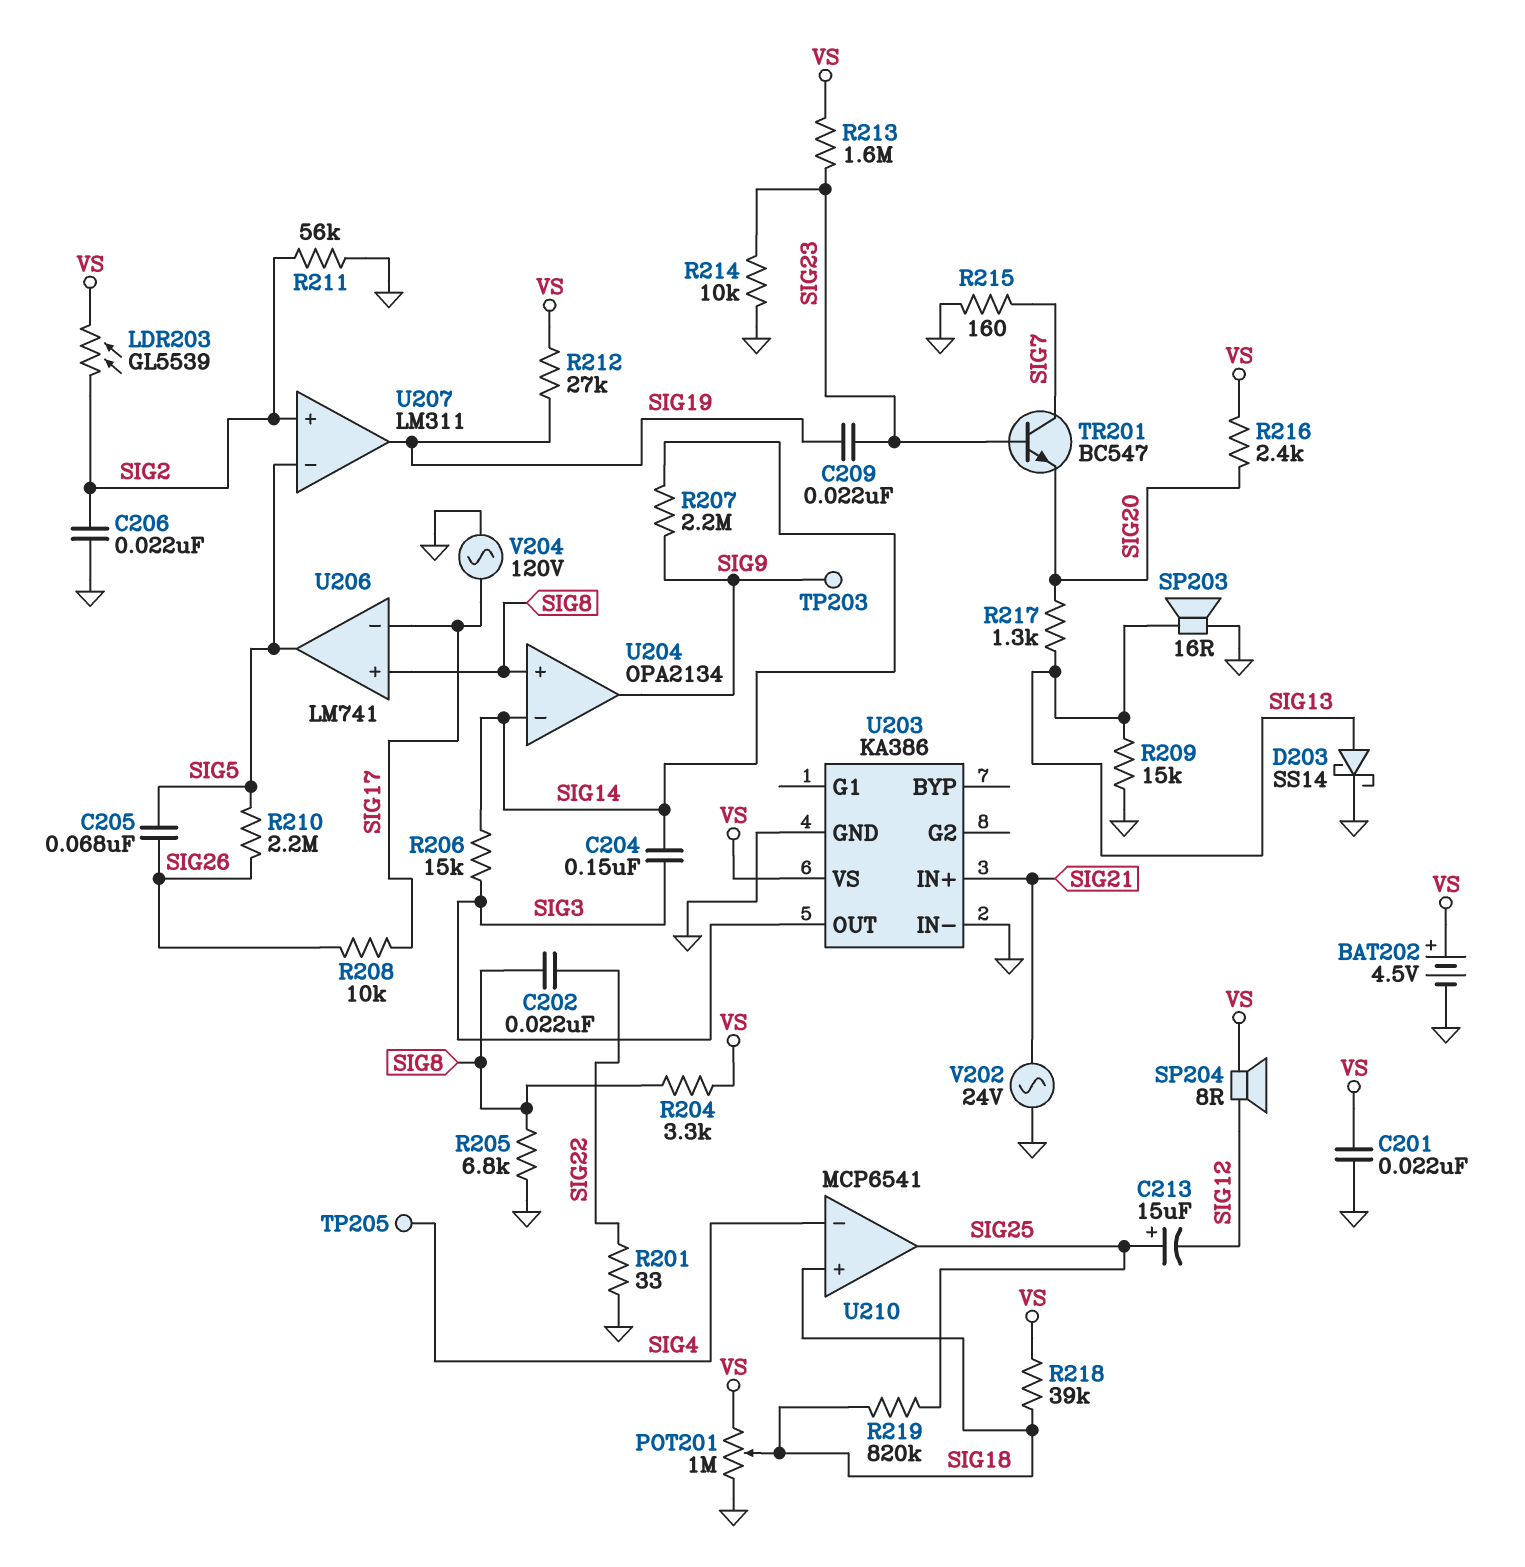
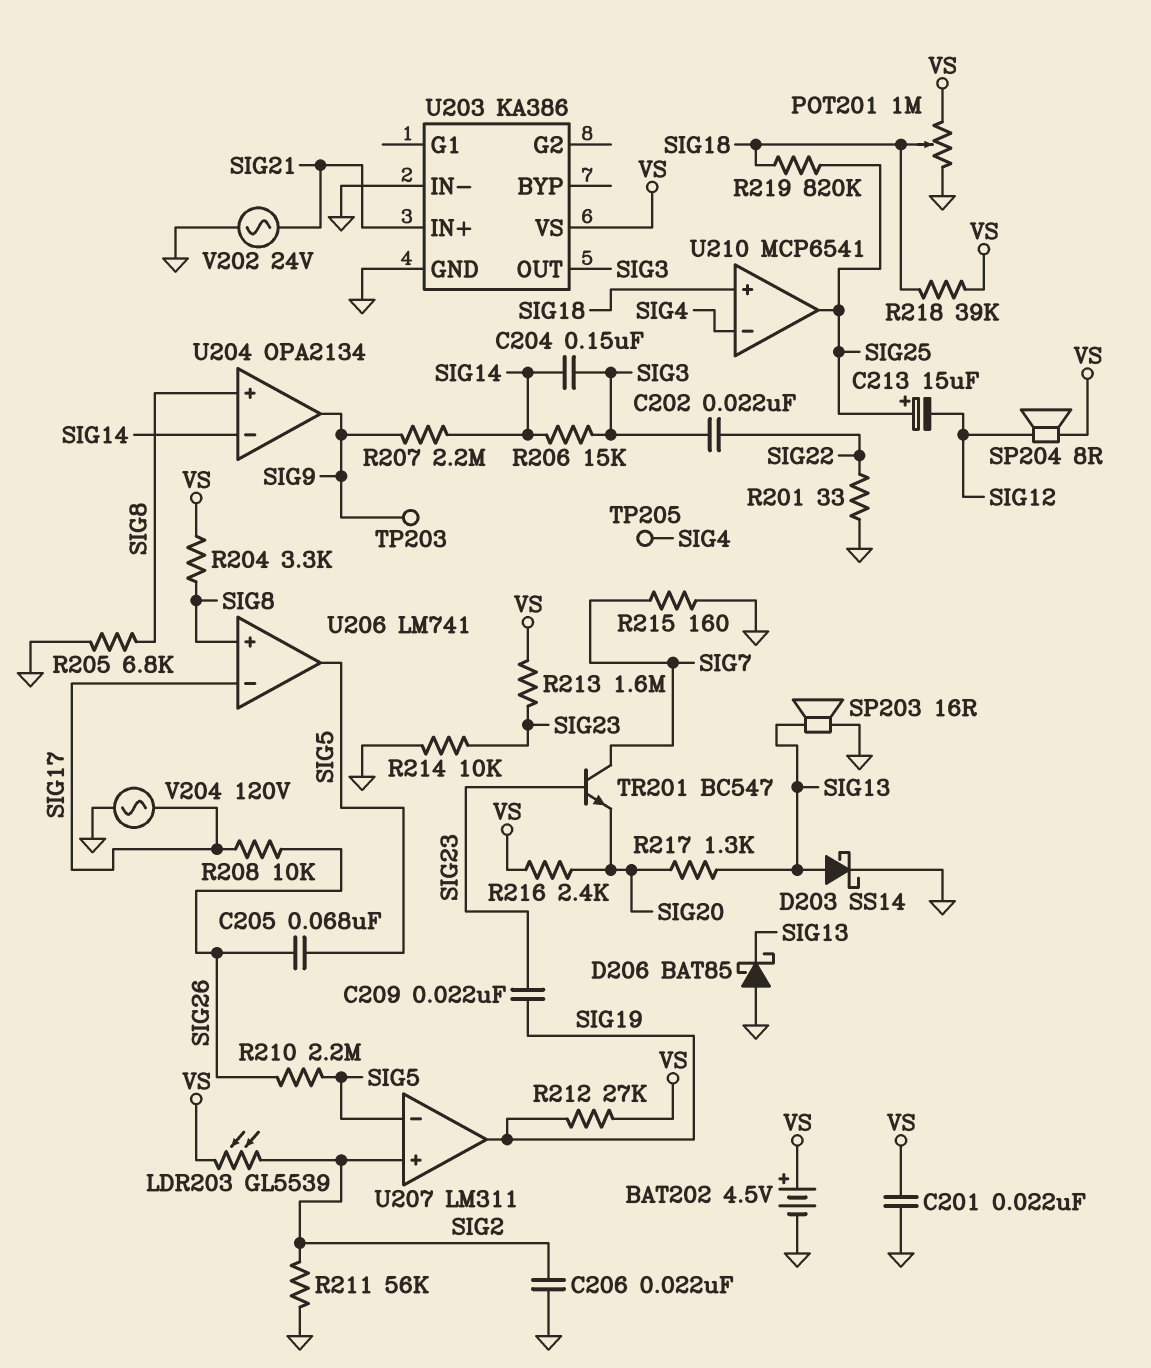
C202: 22nF (SIG8, SIG22) -> 22nF (SIG3, SIG22)
D206: none -> schottky BAT85 (A GND, K SIG13)
R209: 15k (GND, SIG13) -> none

